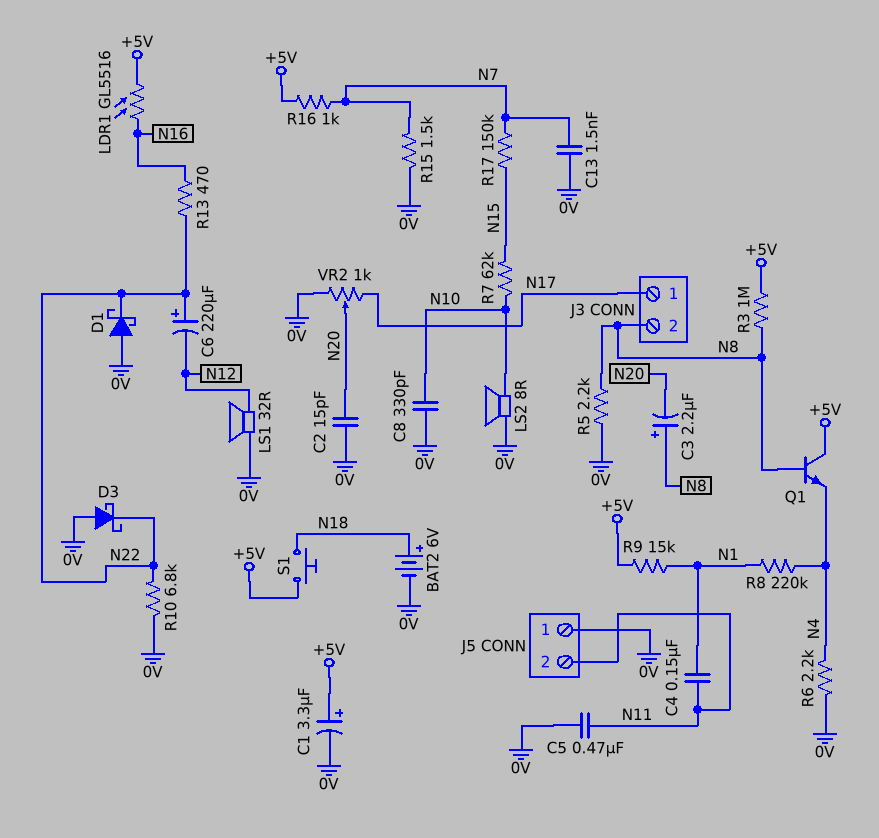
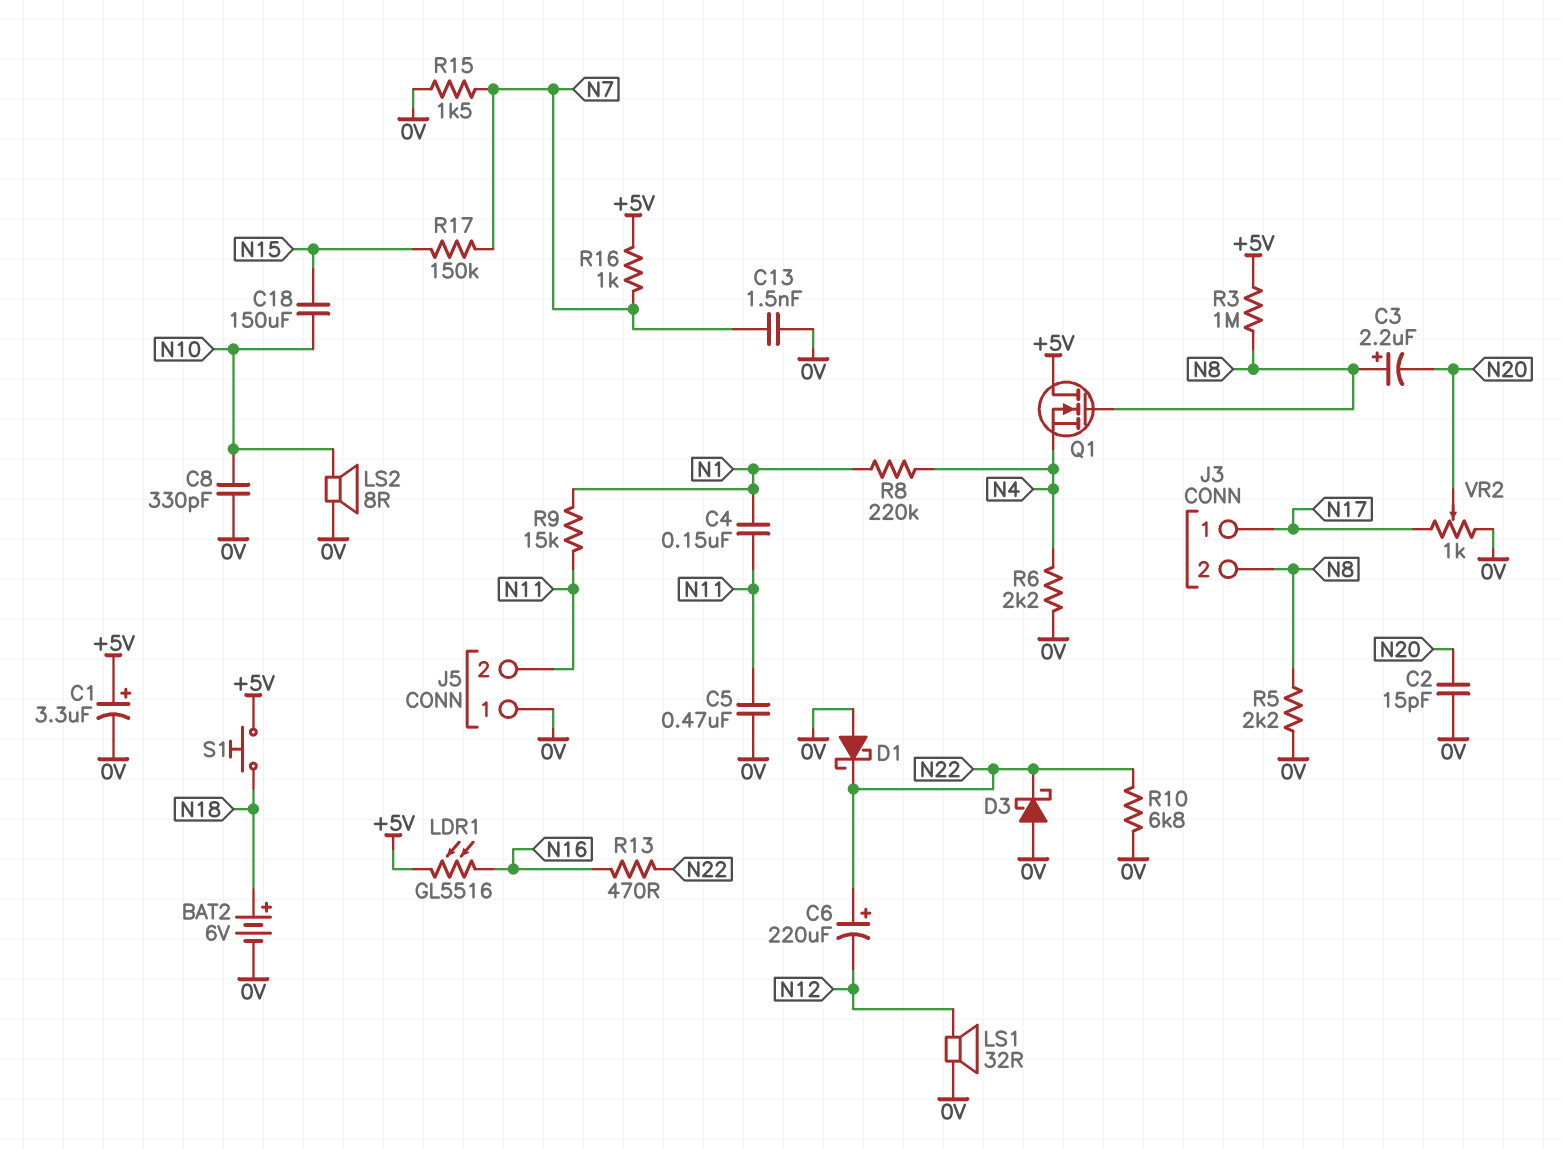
C18: none -> 150uF (N10, N15)
Q1: NPN (B N8, C +5V, E N4) -> NMOS (G N8, D +5V, S N4)
R7: 62k (N10, N15) -> none
R9: 15k (+5V, N1) -> 15k (N1, N11)

